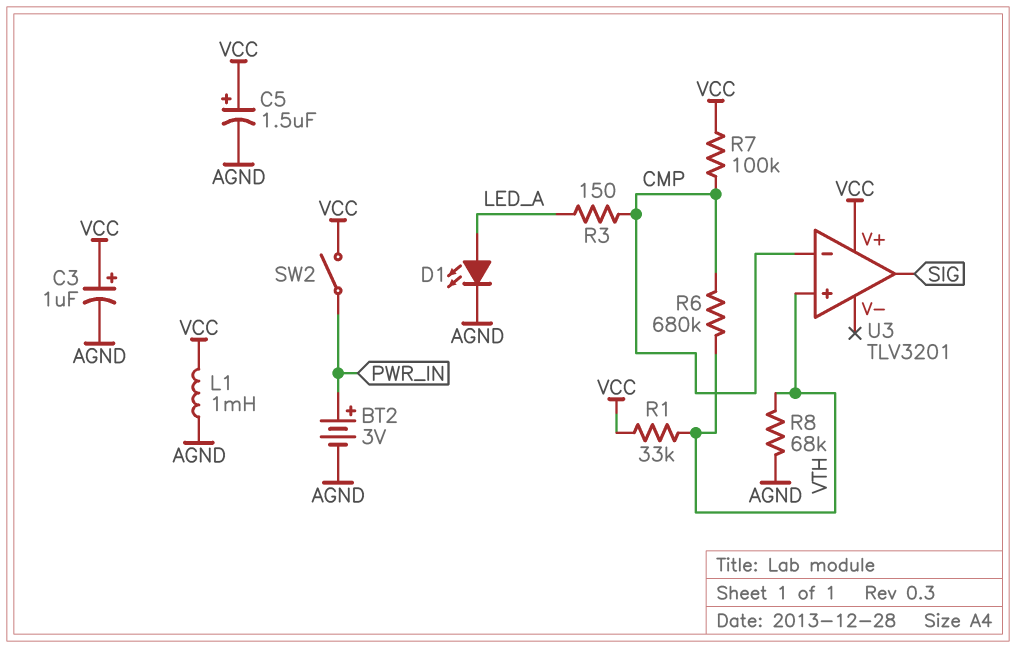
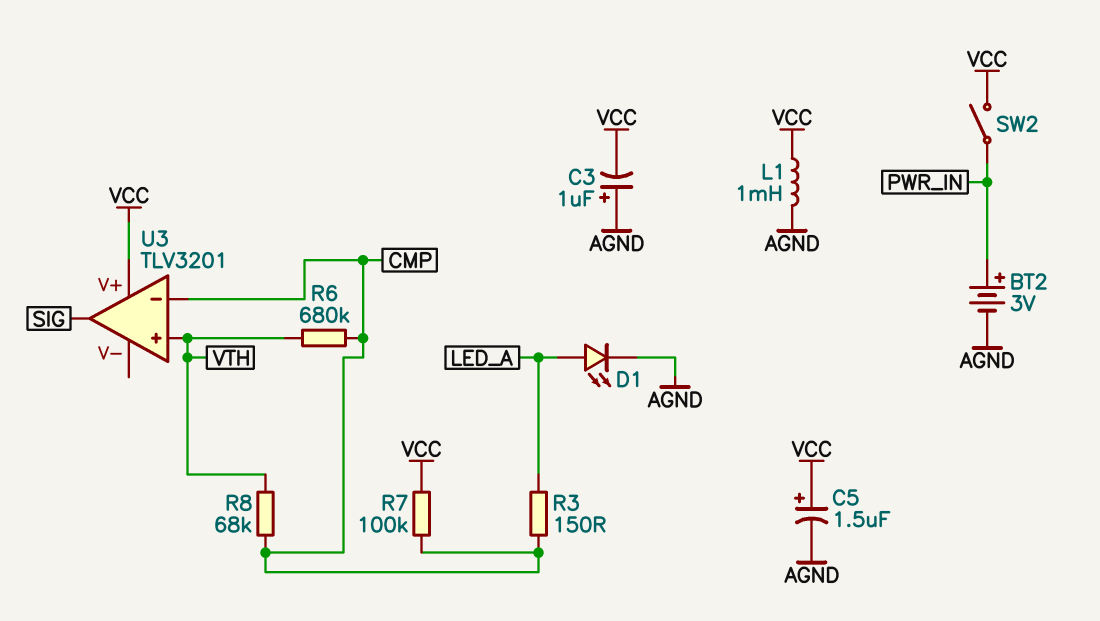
C3: 1uF (plus VCC, minus AGND) -> 1uF (plus AGND, minus VCC)
R1: 33k (VCC, VTH) -> none
R8: 68k (AGND, VTH) -> 68k (CMP, VTH)

